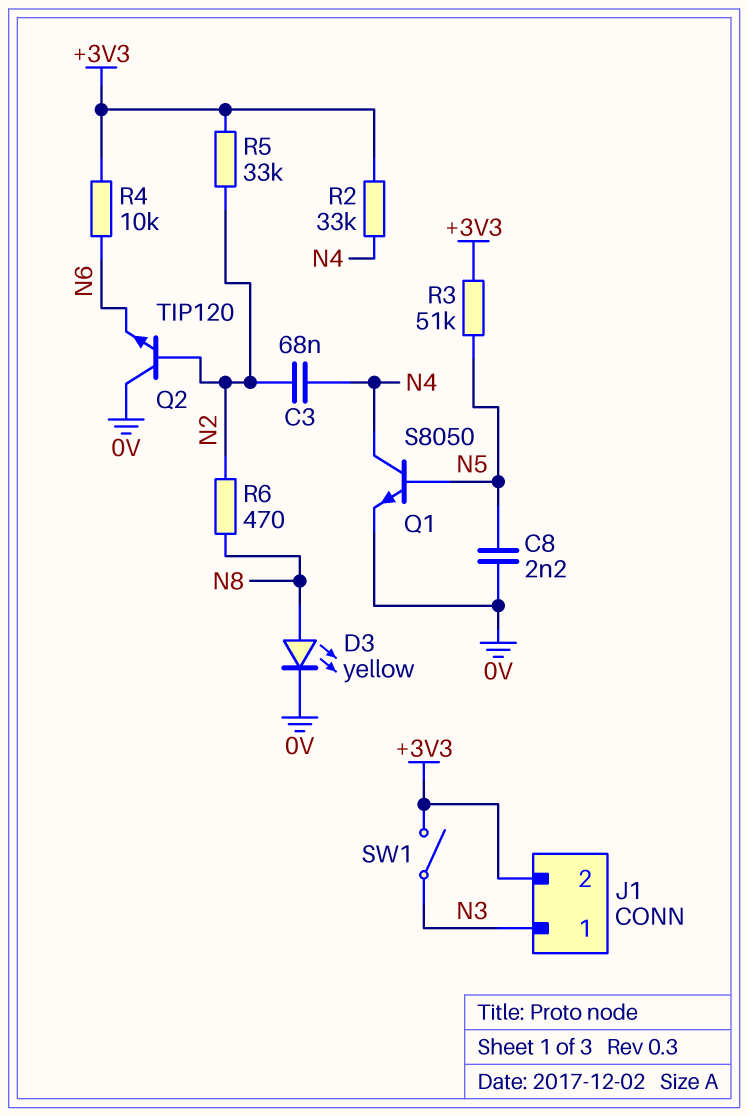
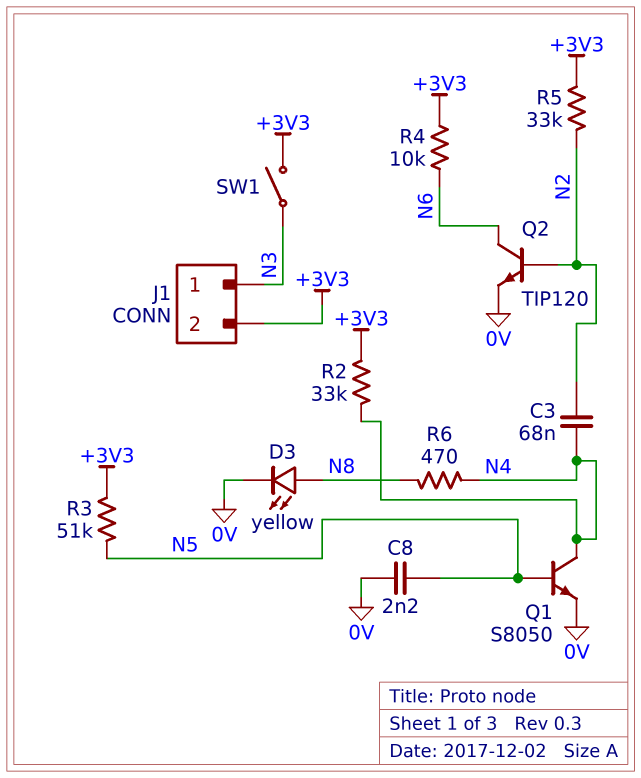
Q2: NPN TIP120 (B N2, C 0V, E N6) -> NPN TIP120 (B N2, C N6, E 0V)
R6: 470 (N2, N8) -> 470 (N4, N8)

